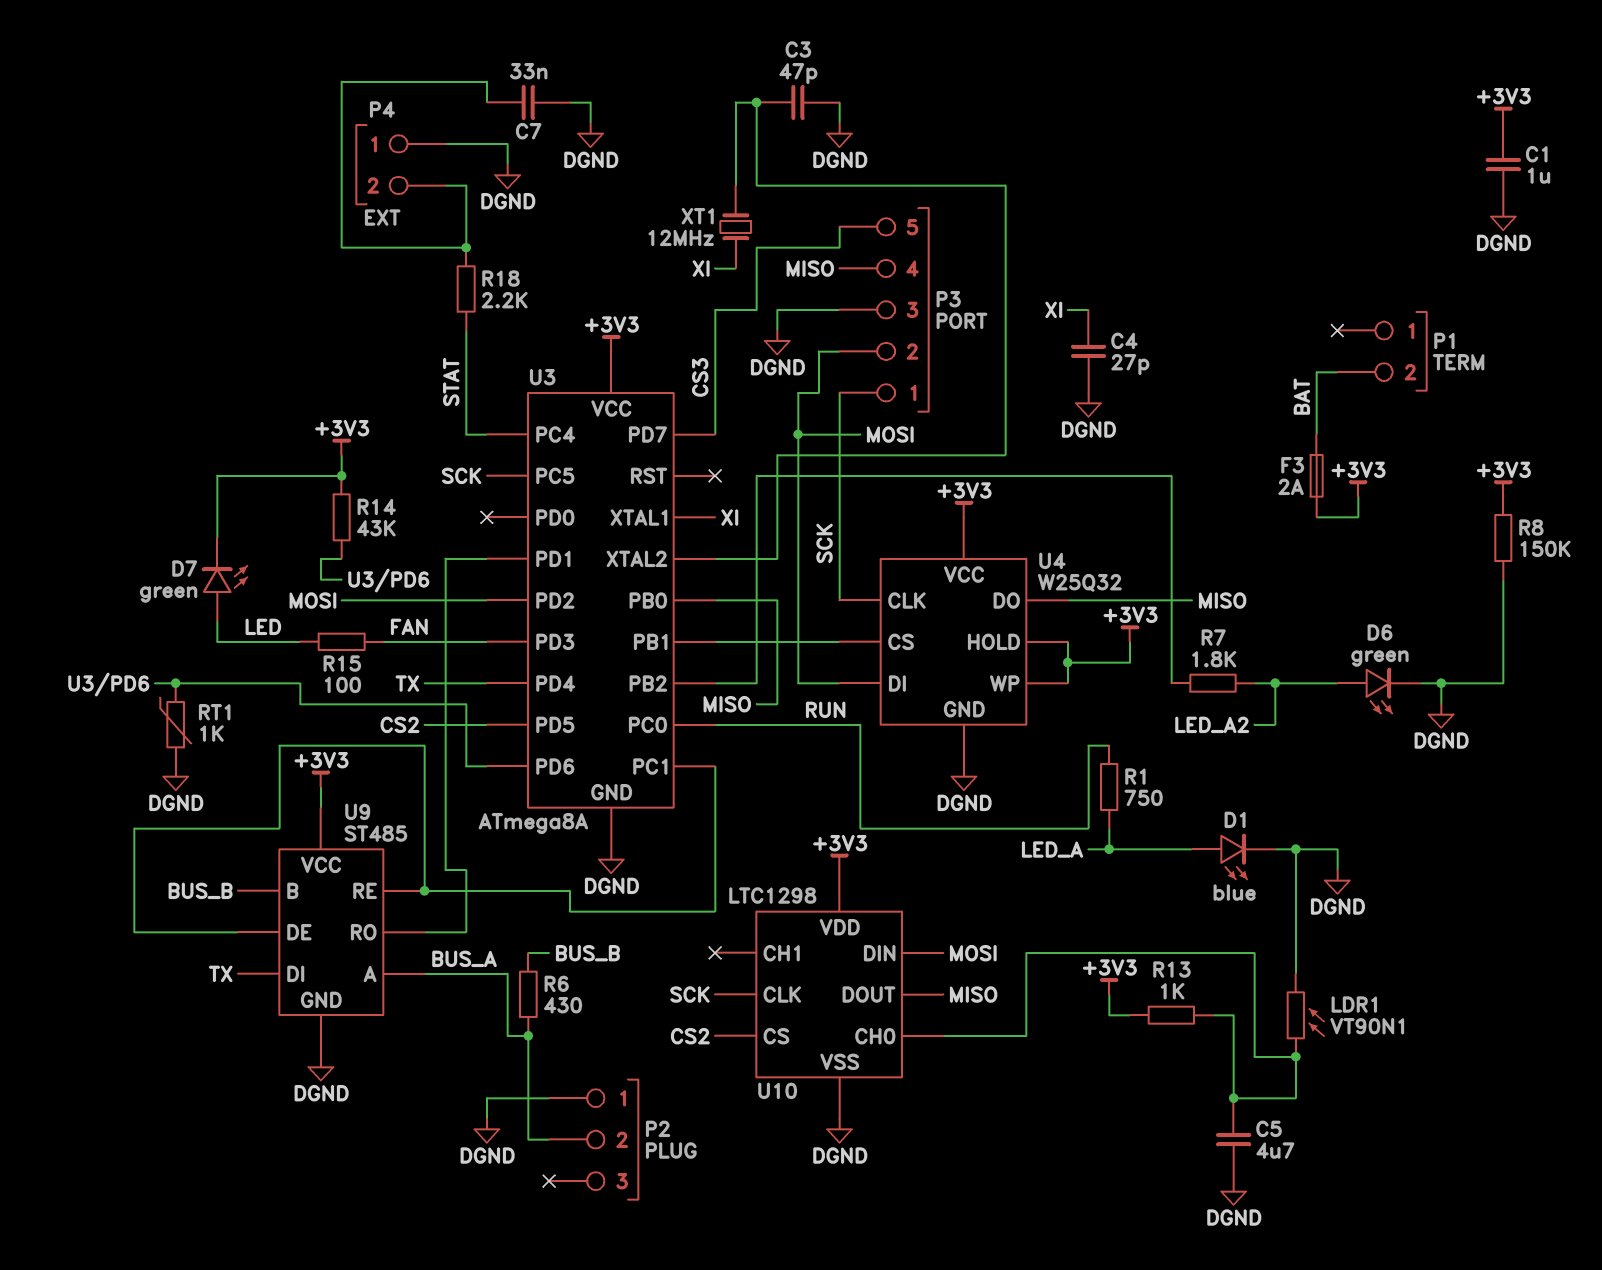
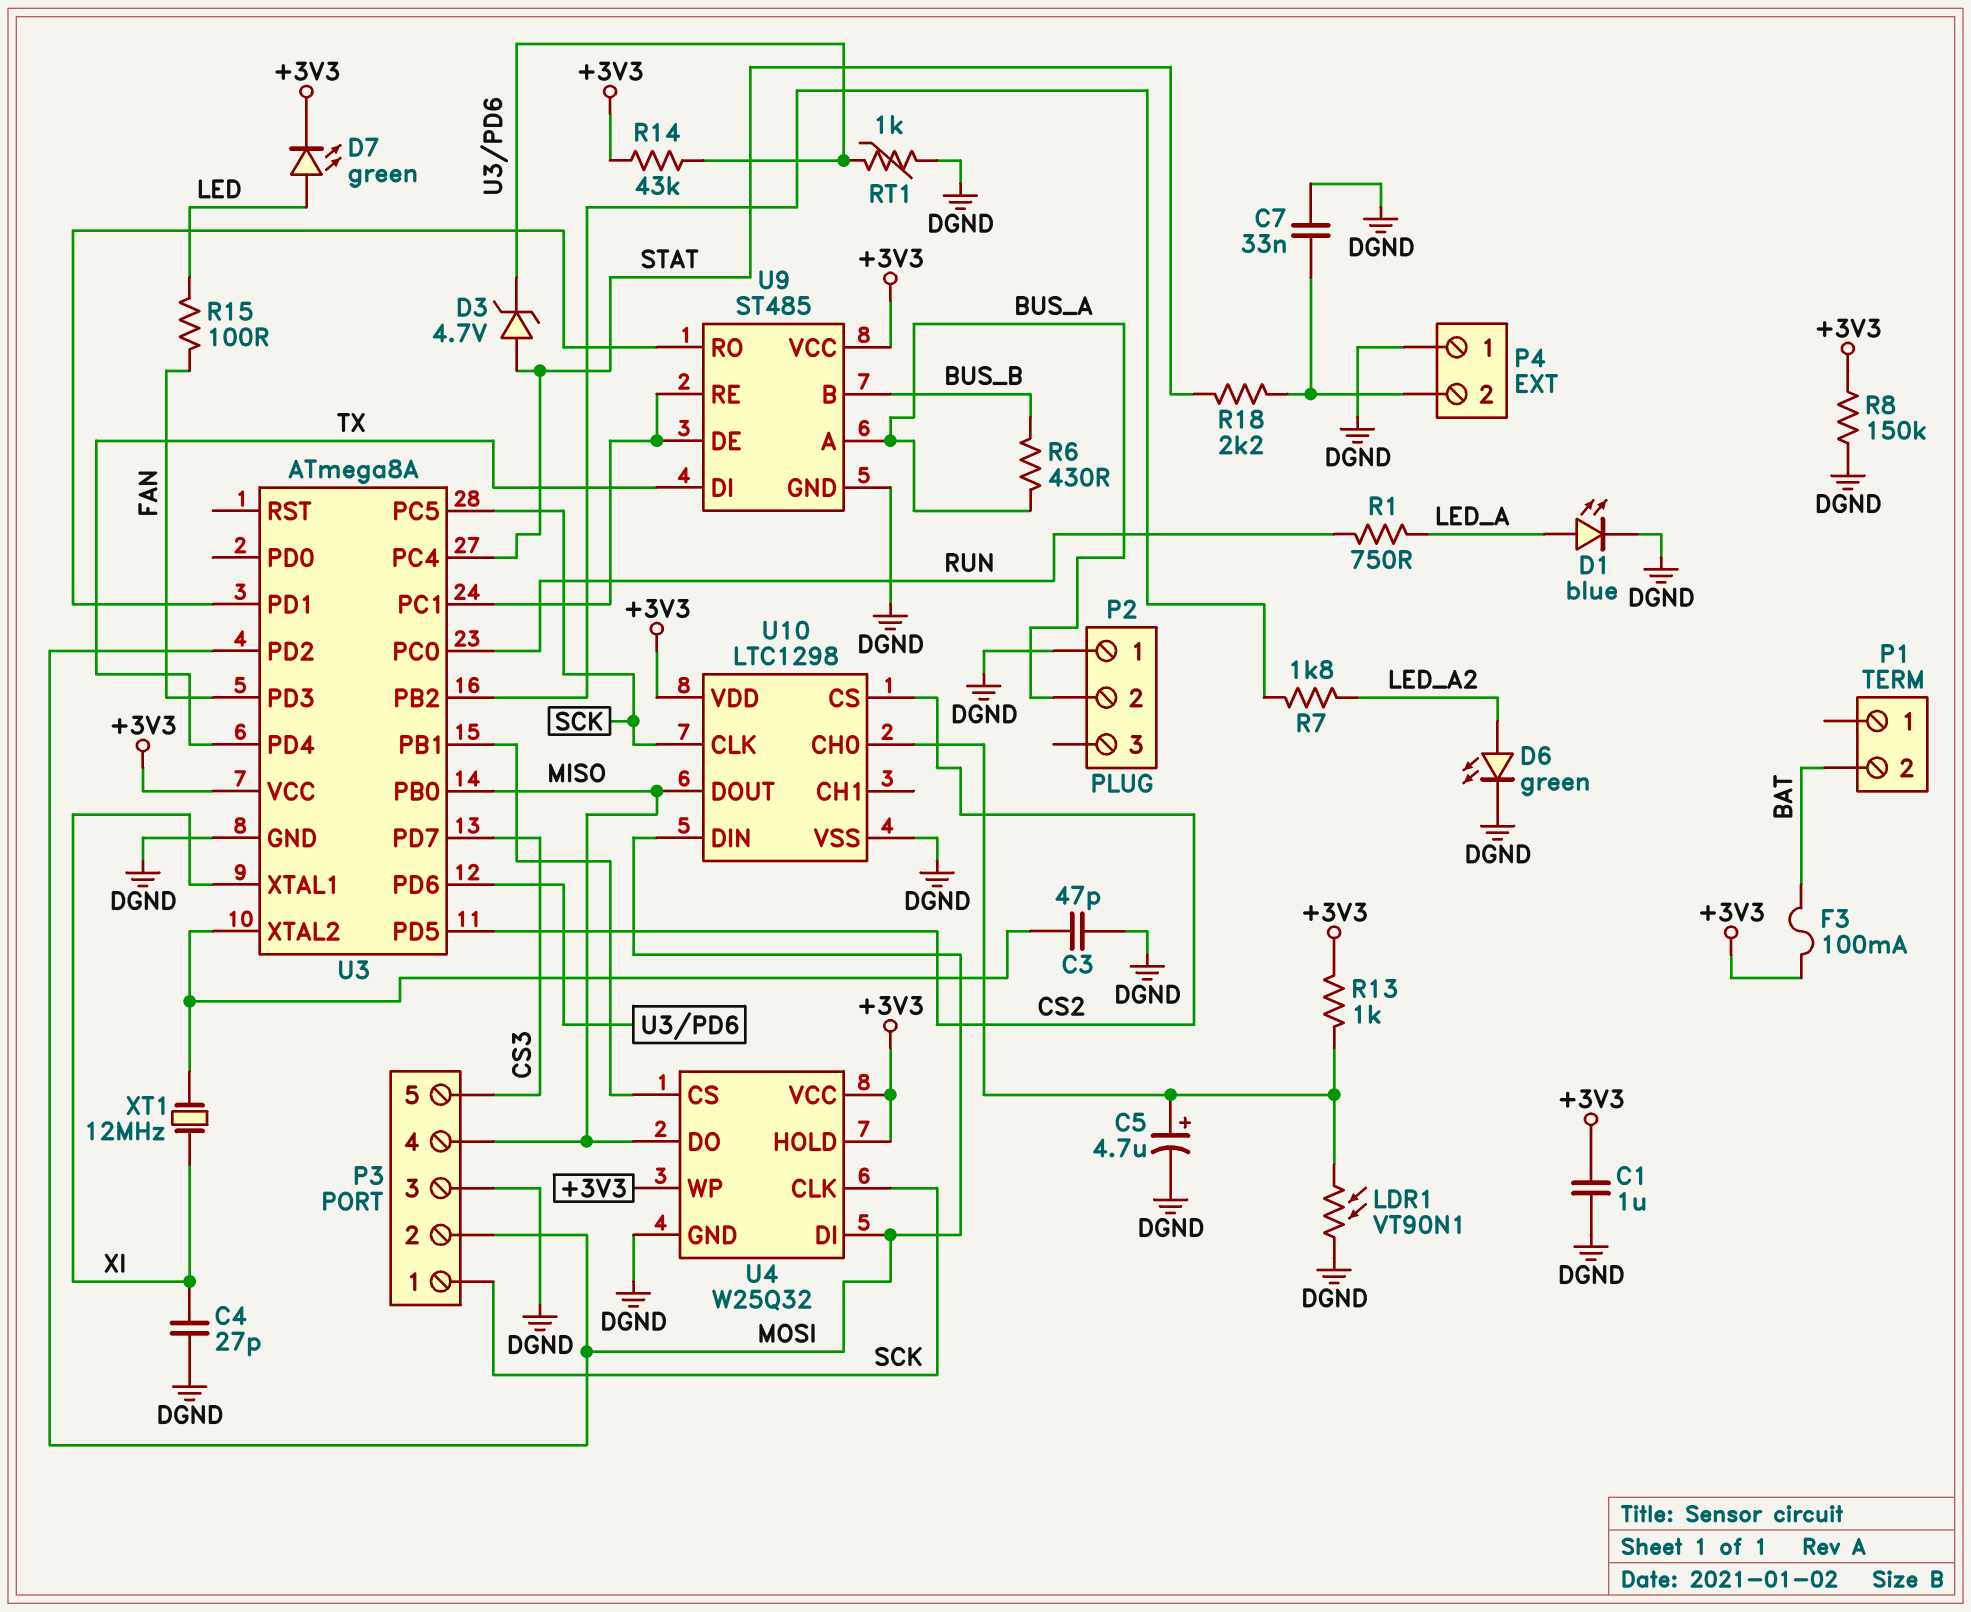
C5: 4.7uF (DGND, U10/CH0) -> 4.7uF (plus U10/CH0, minus DGND)
D3: none -> zener 4.7V (A STAT, K U3/PD6)
F3: 2A (+3V3, BAT) -> 100mA (+3V3, BAT)

